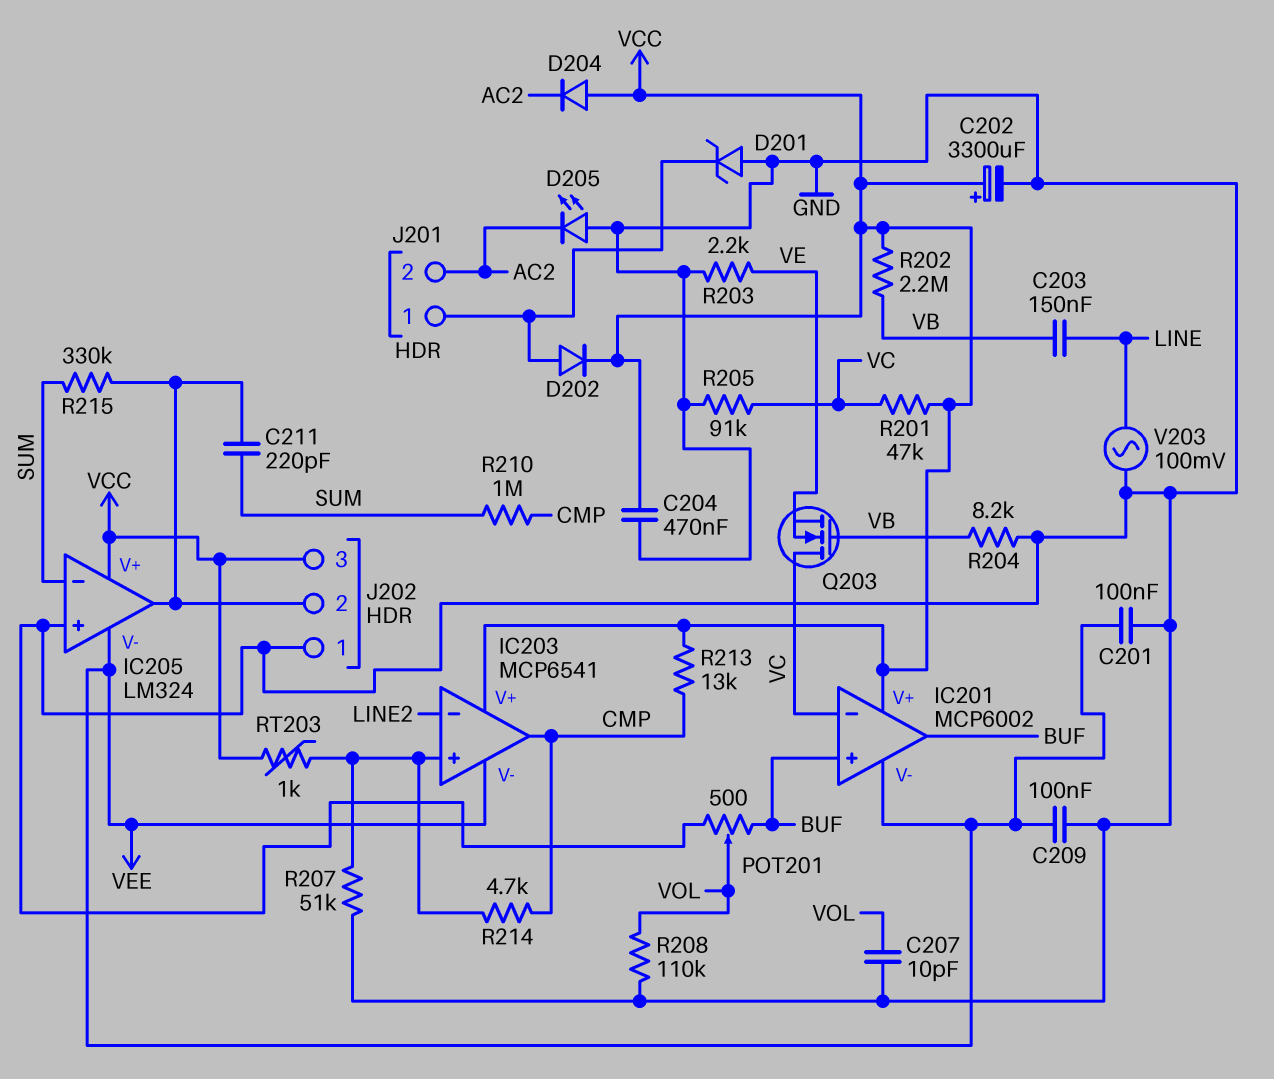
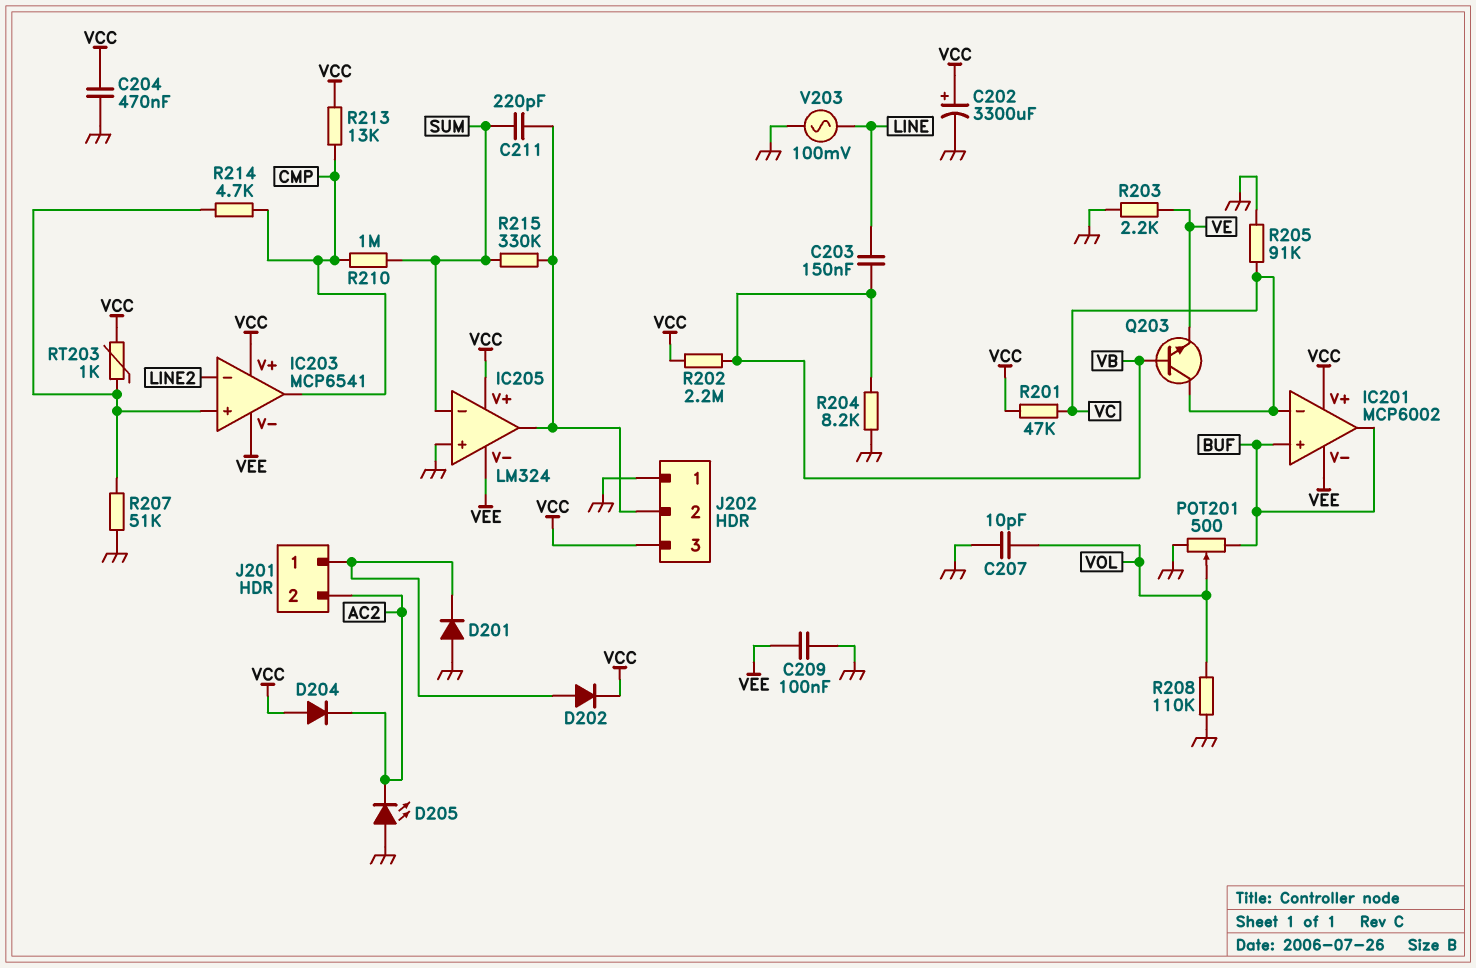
C201: 100nF (GND, VEE) -> none
D201: zener (A GND, K J201/1) -> diode (A GND, K J201/1)
Q203: NMOS (G VB, D VC, S VE) -> NPN (B VB, C VC, E VE)

